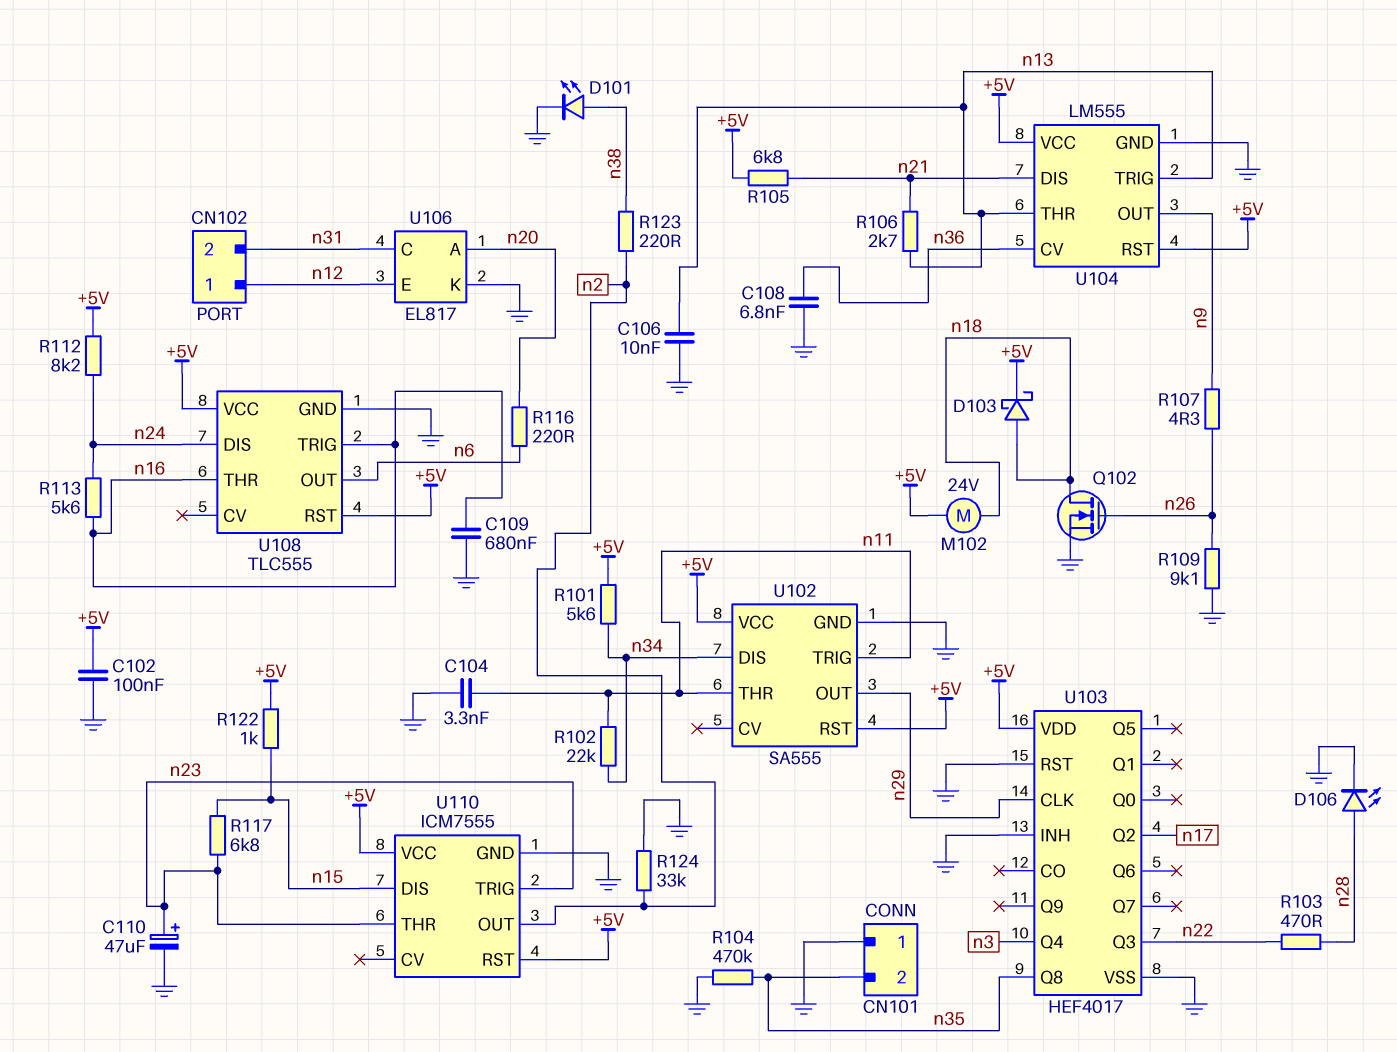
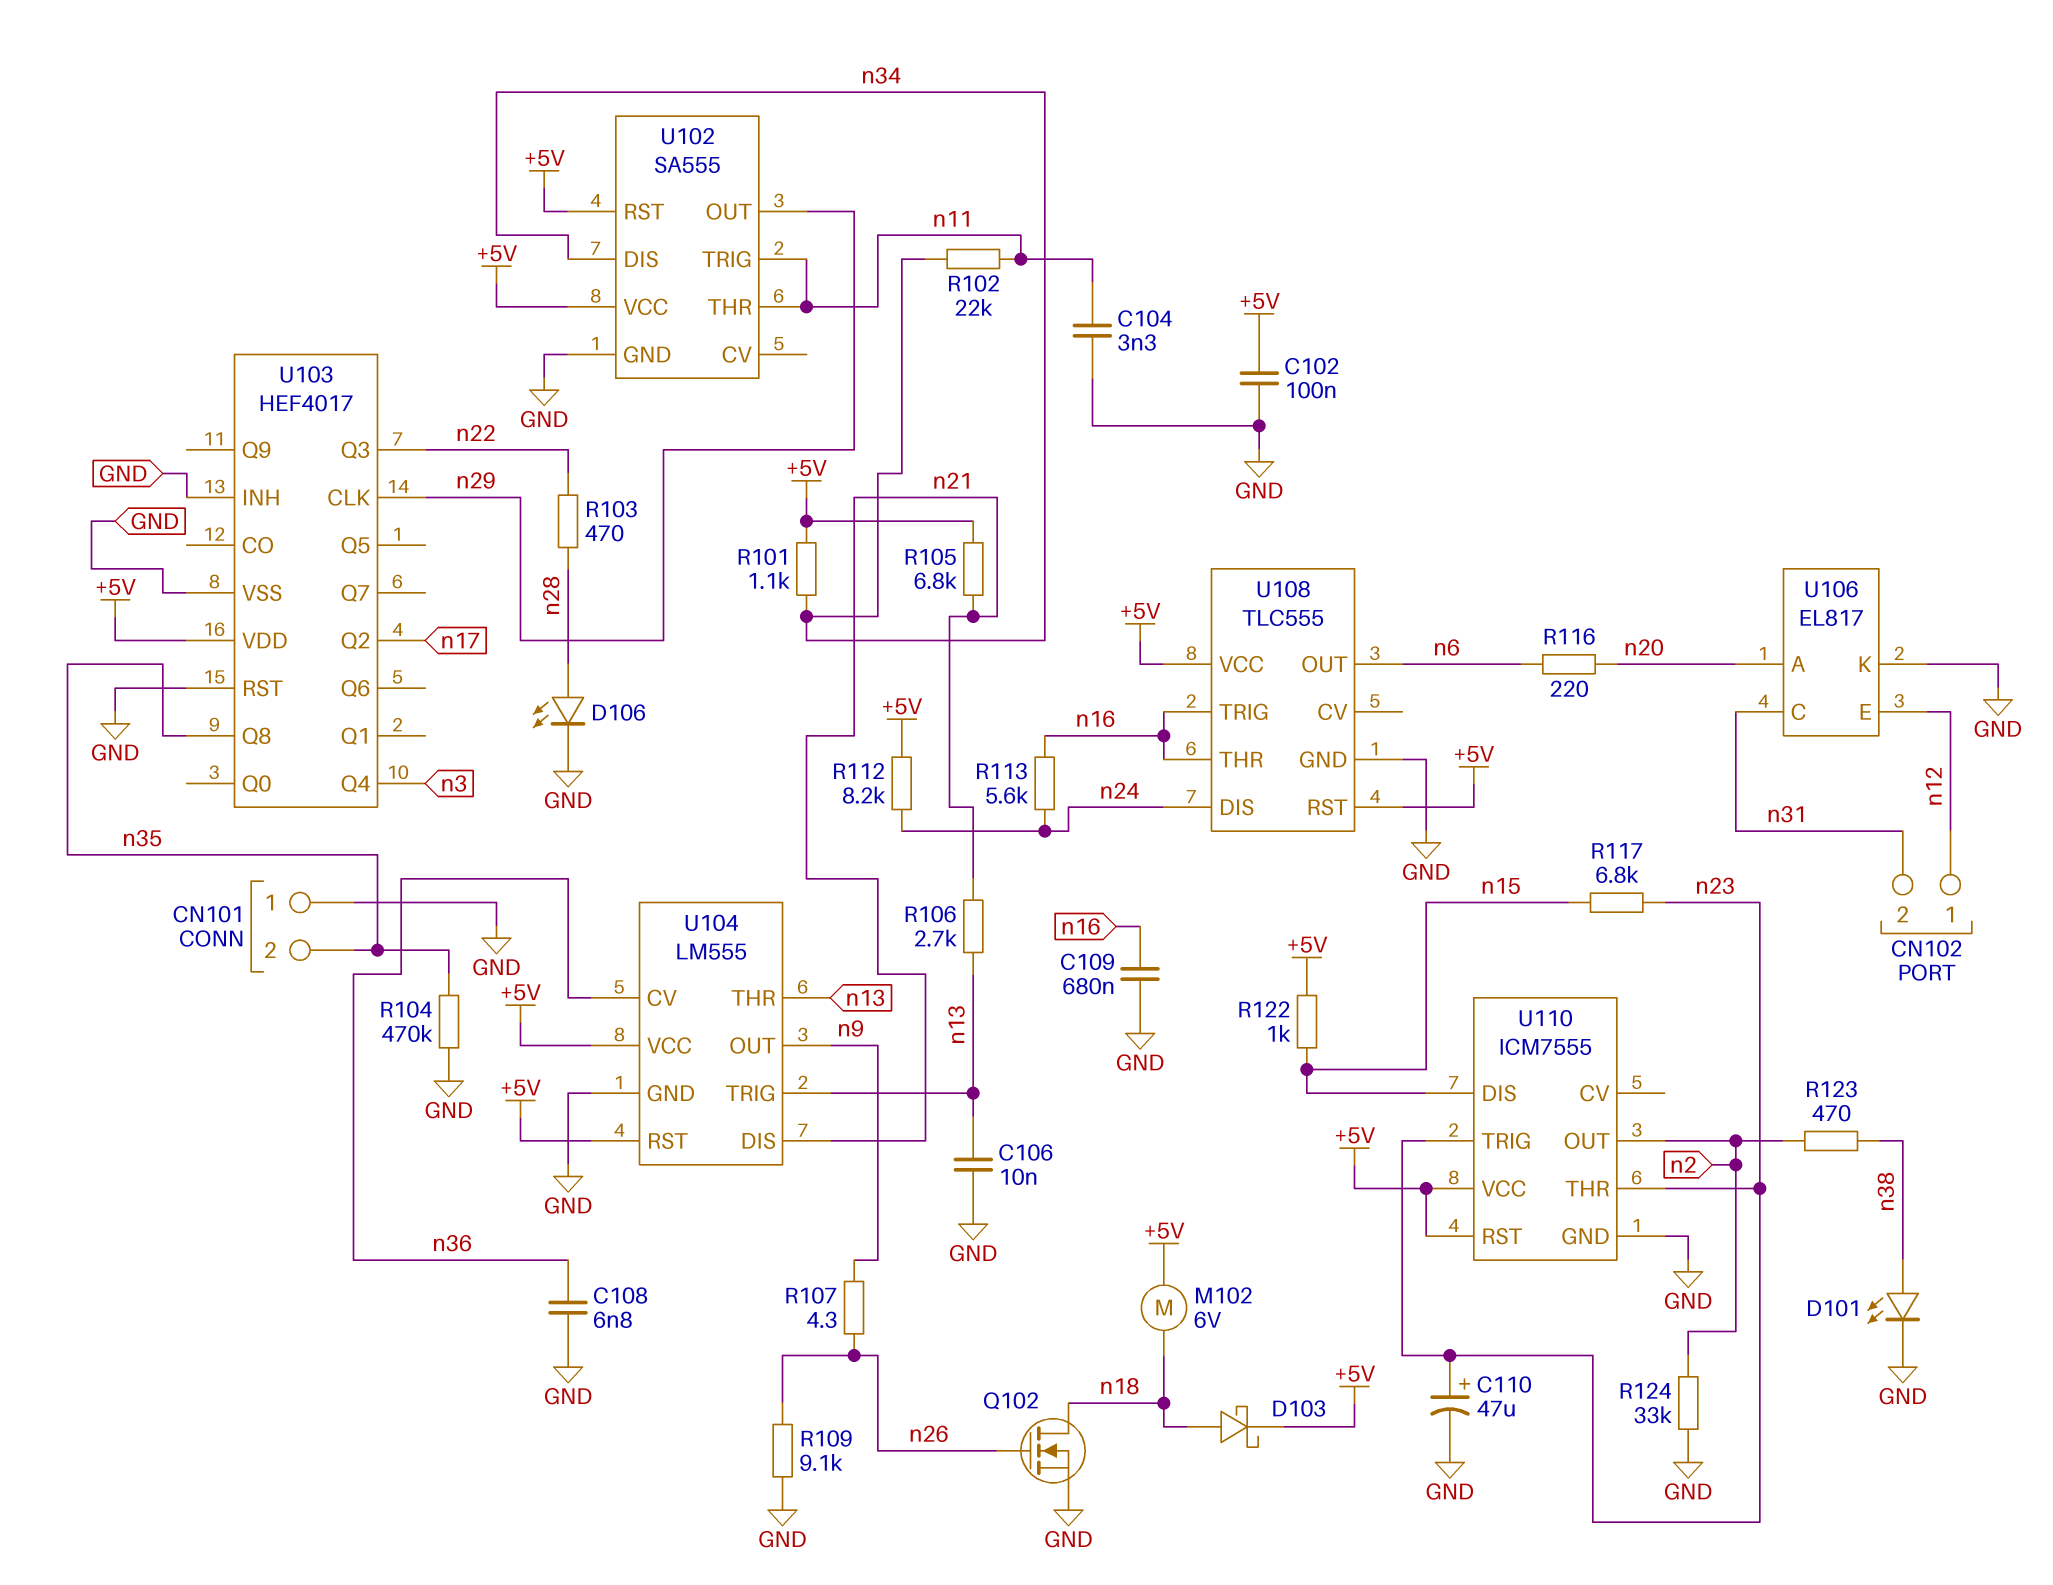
M102: motor 24V (+5V, n18) -> motor 6V (+5V, n18)
R101: 5.6k (+5V, n34) -> 1.1k (+5V, n34)
R123: 220 (n2, n38) -> 470 (n2, n38)

